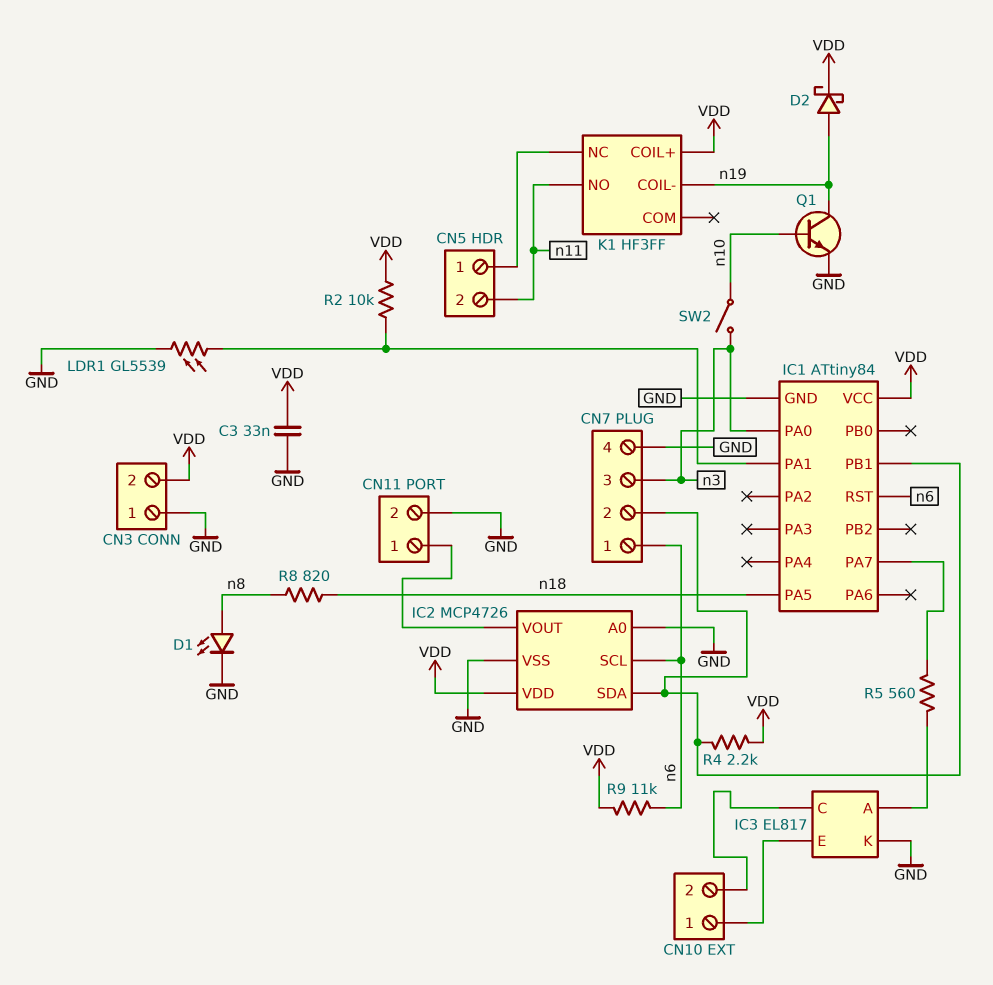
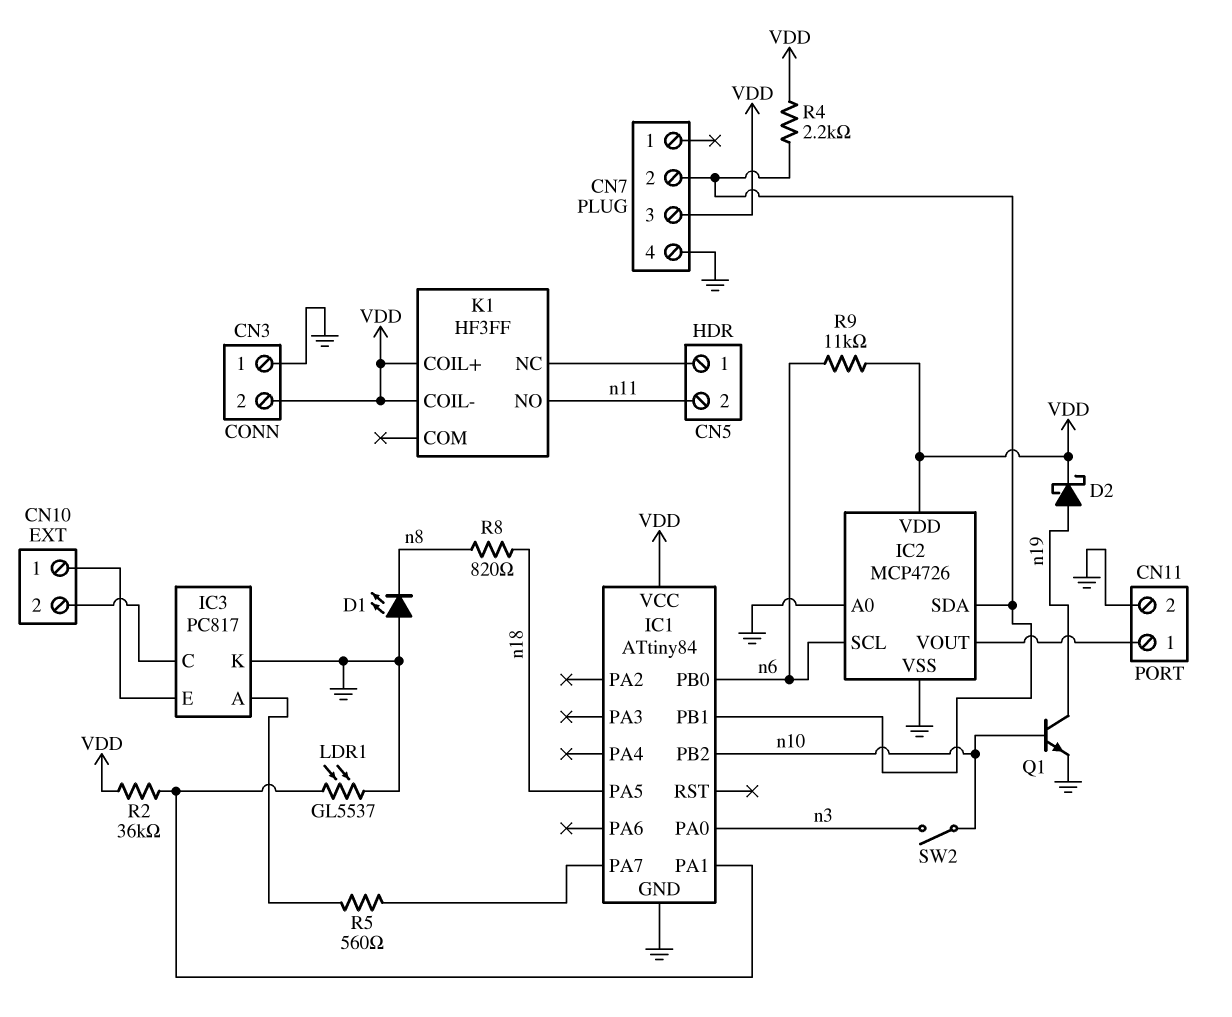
C3: 33nF (GND, VDD) -> none
CN7 pin 1: n6 -> none
CN7 pin 3: n3 -> VDD
D1: LED (A n8, K GND) -> LED (A GND, K n8)
IC1 pin PB0: none -> n6
IC1 pin PB2: none -> n10
IC1 pin RST: n6 -> none
IC3: EL817 -> PC817
K1 pin COIL-: n19 -> VDD
LDR1: GL5539 (GND, IC1/PA1) -> GL5537 (GND, IC1/PA1)
R2: 10k (IC1/PA1, VDD) -> 36k (IC1/PA1, VDD)

